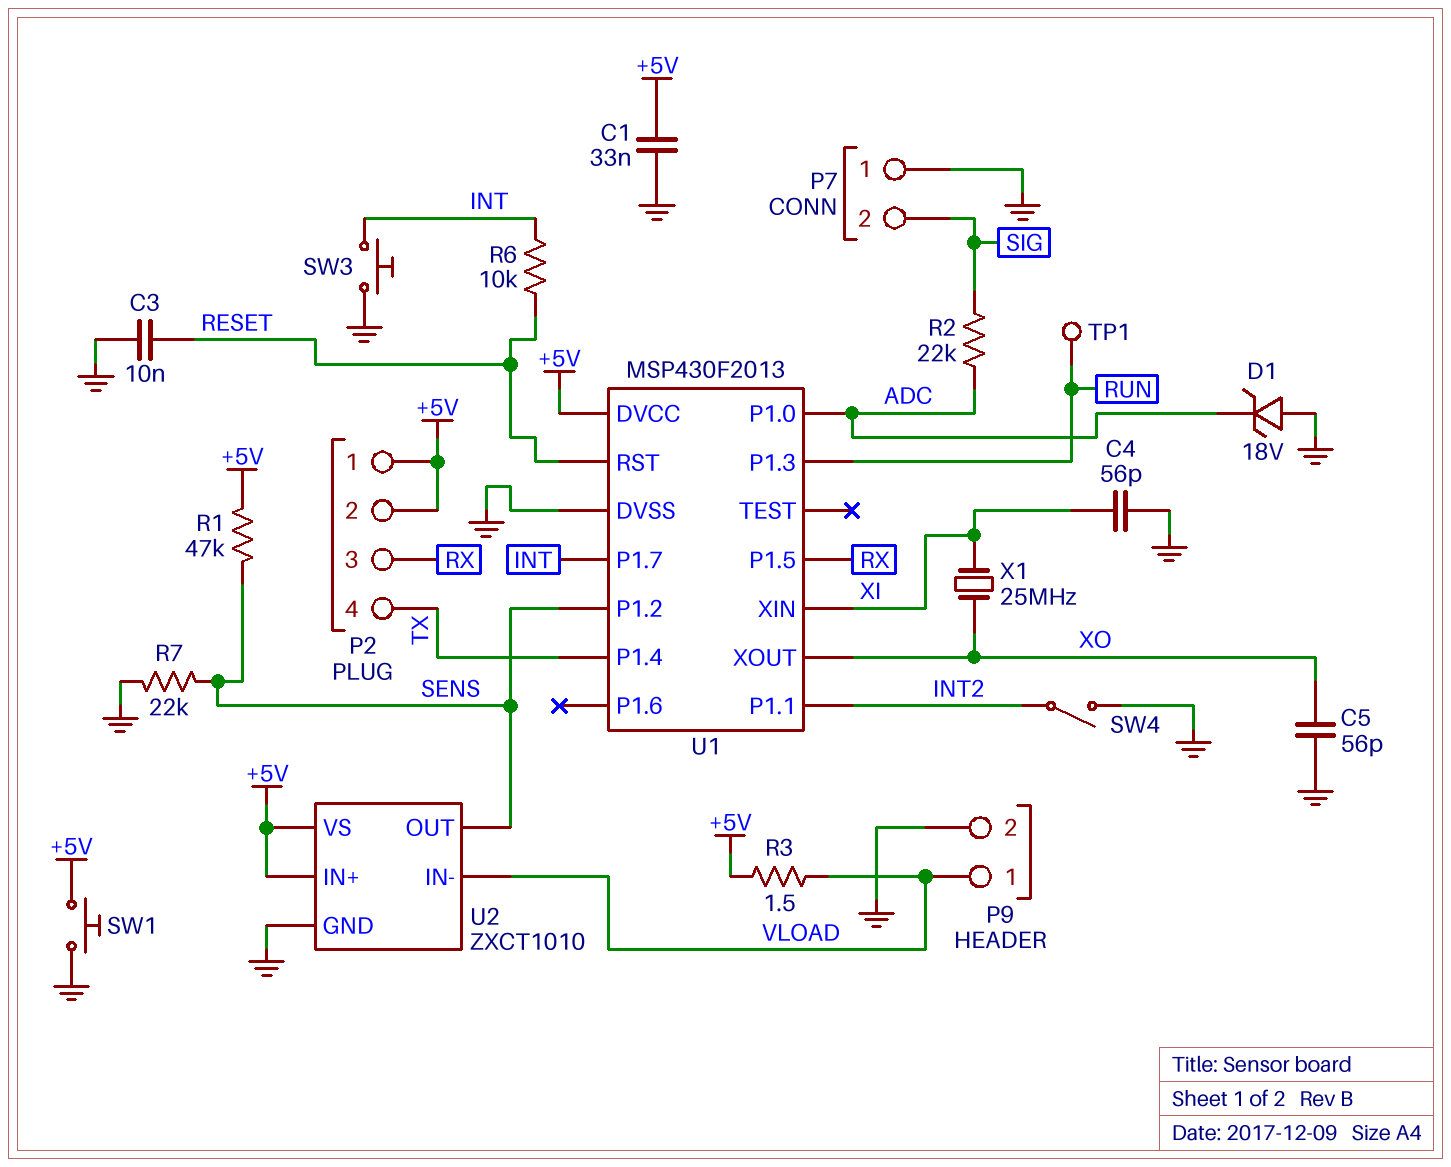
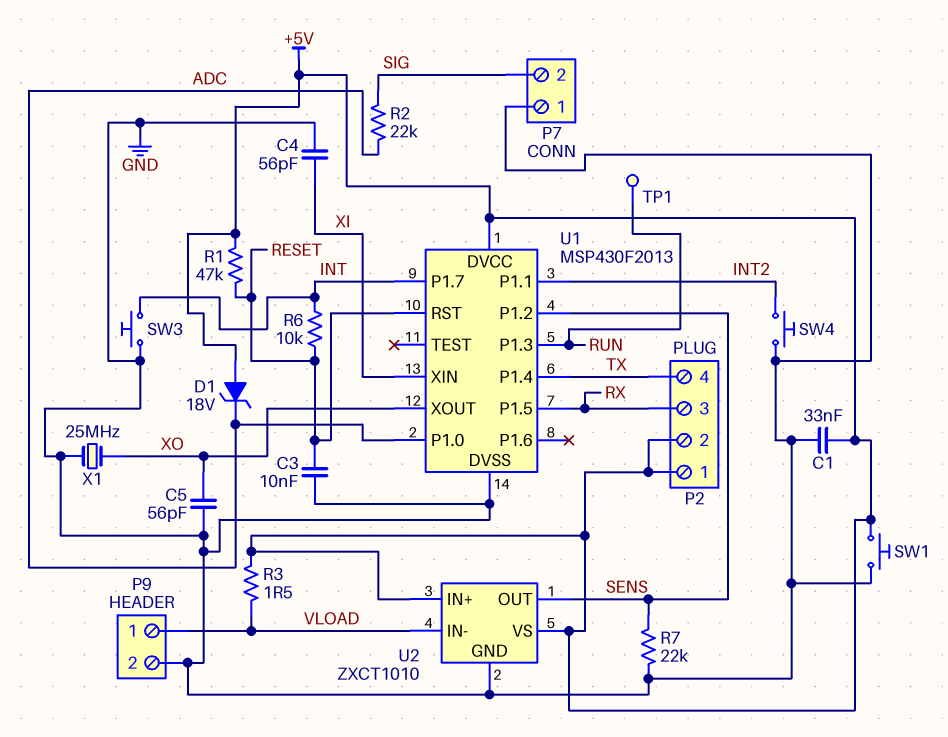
D1: zener 18V (A GND, K ADC) -> zener 18V (A +5V, K ADC)
R1: 47k (+5V, SENS) -> 47k (+5V, RESET)
SW4: switch (GND, INT2) -> button (GND, INT2)
X1: 25MHz (XI, XO) -> 25MHz (GND, XO)

